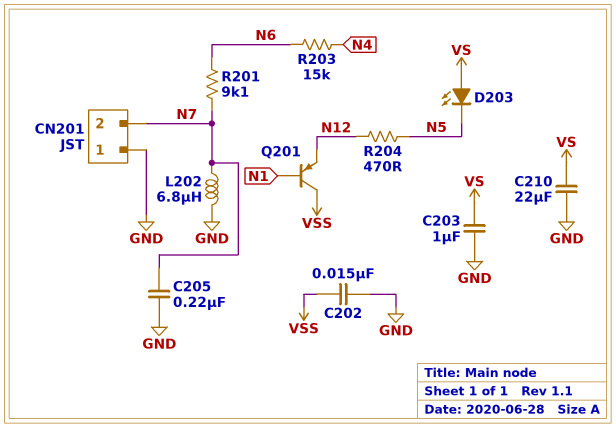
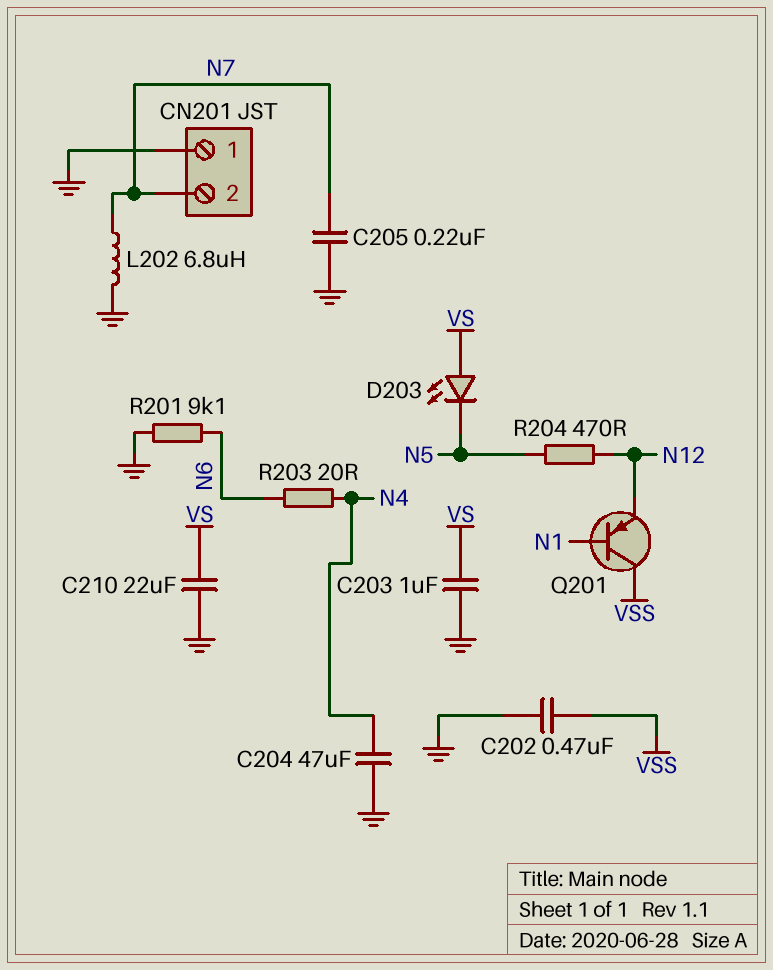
C202: 15nF (GND, VSS) -> 470nF (GND, VSS)
C204: none -> 47uF (GND, N4)
R201: 9.1k (N6, N7) -> 9.1k (GND, N6)
R203: 15k (N4, N6) -> 20 (N4, N6)

